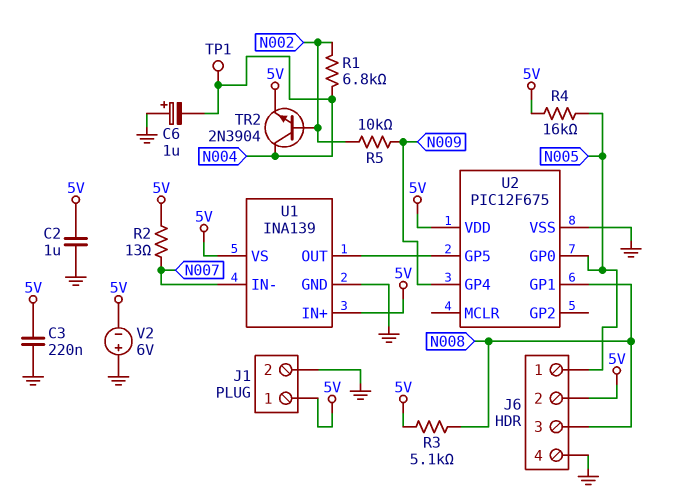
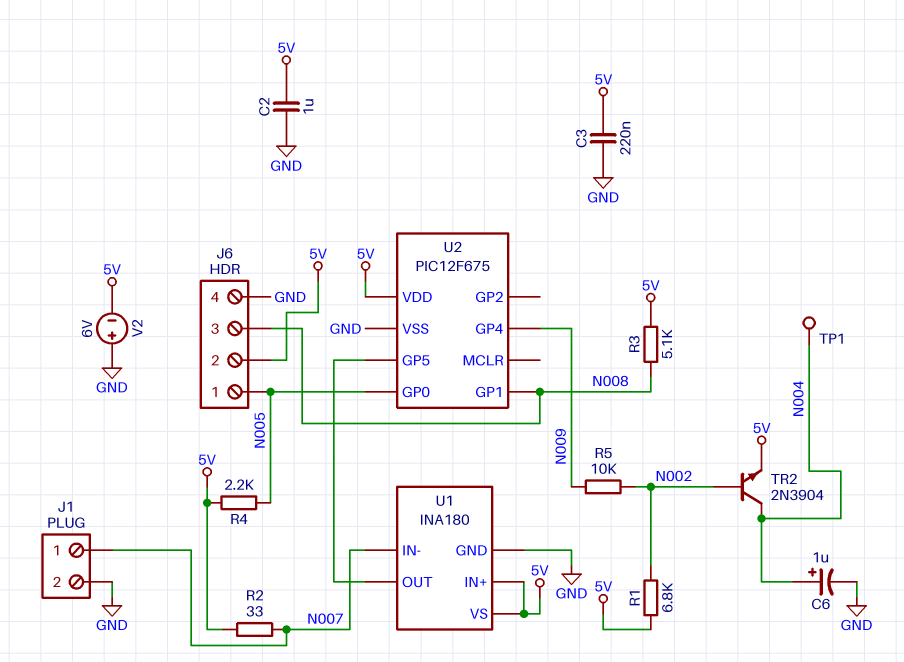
C6: 1uF (plus GND, minus N004) -> 1uF (plus N004, minus GND)
J1 pin 1: 5V -> N007
R1: 6.8k (N002, N004) -> 6.8k (5V, N002)
R2: 13 (5V, N007) -> 33 (5V, N007)
R4: 16k (5V, N005) -> 2.2k (5V, N005)
U1: INA139 -> INA180

